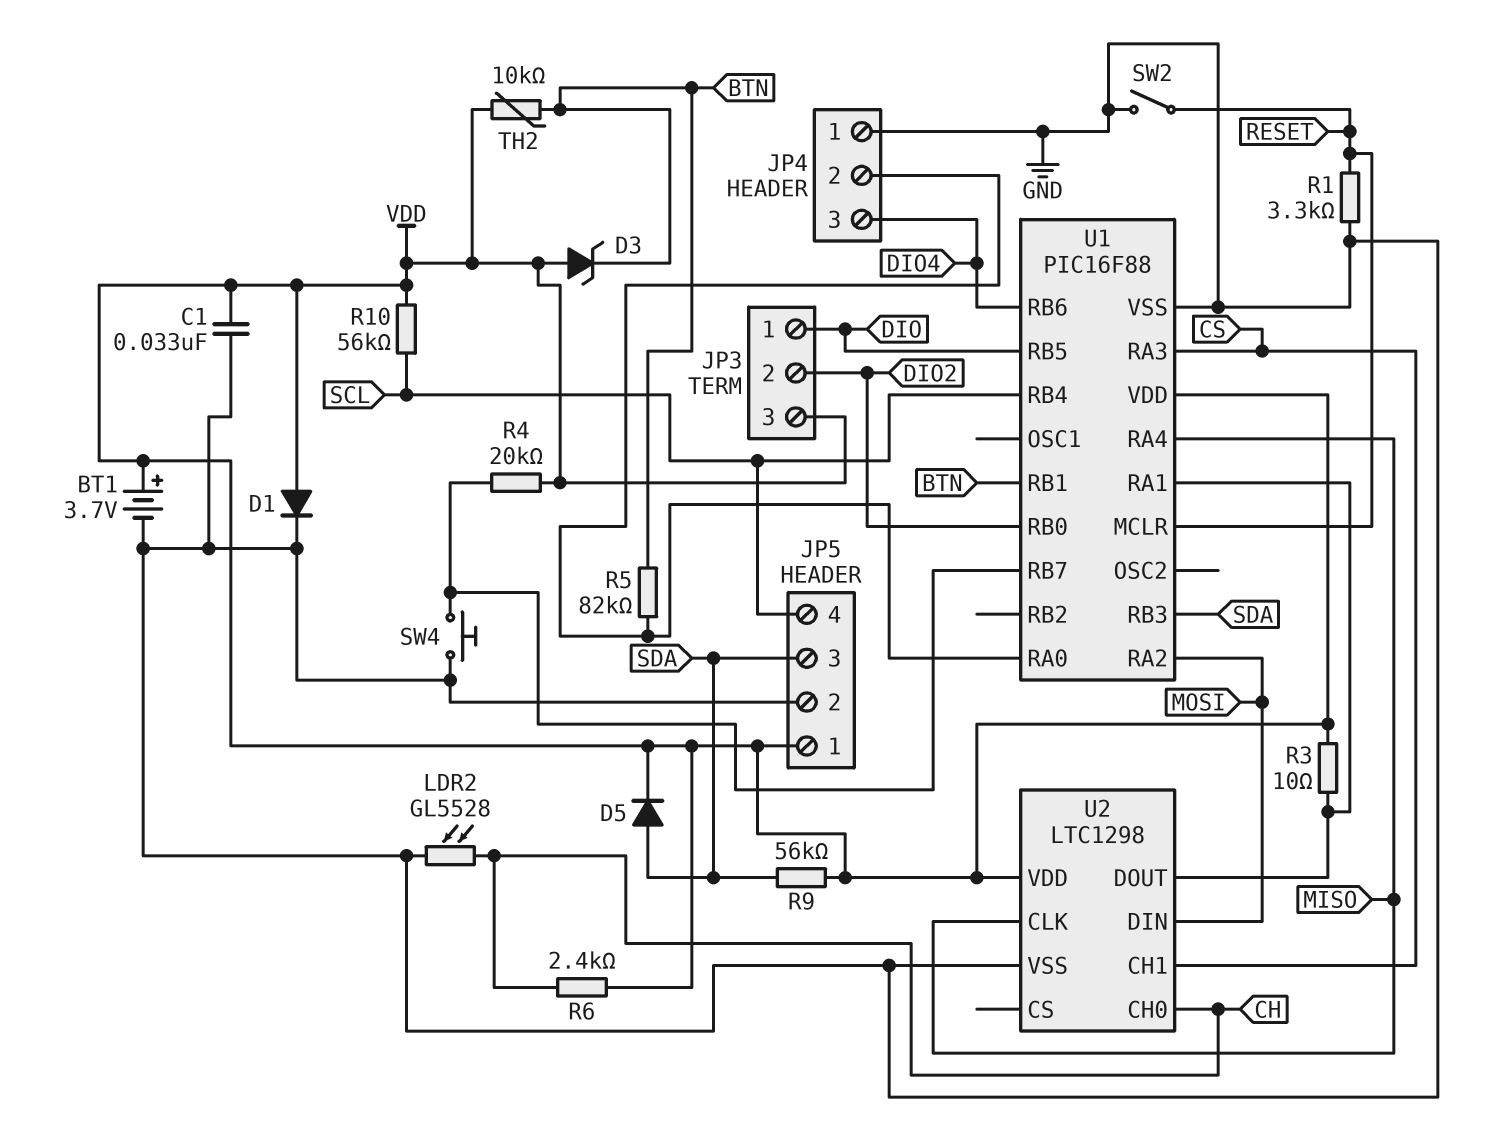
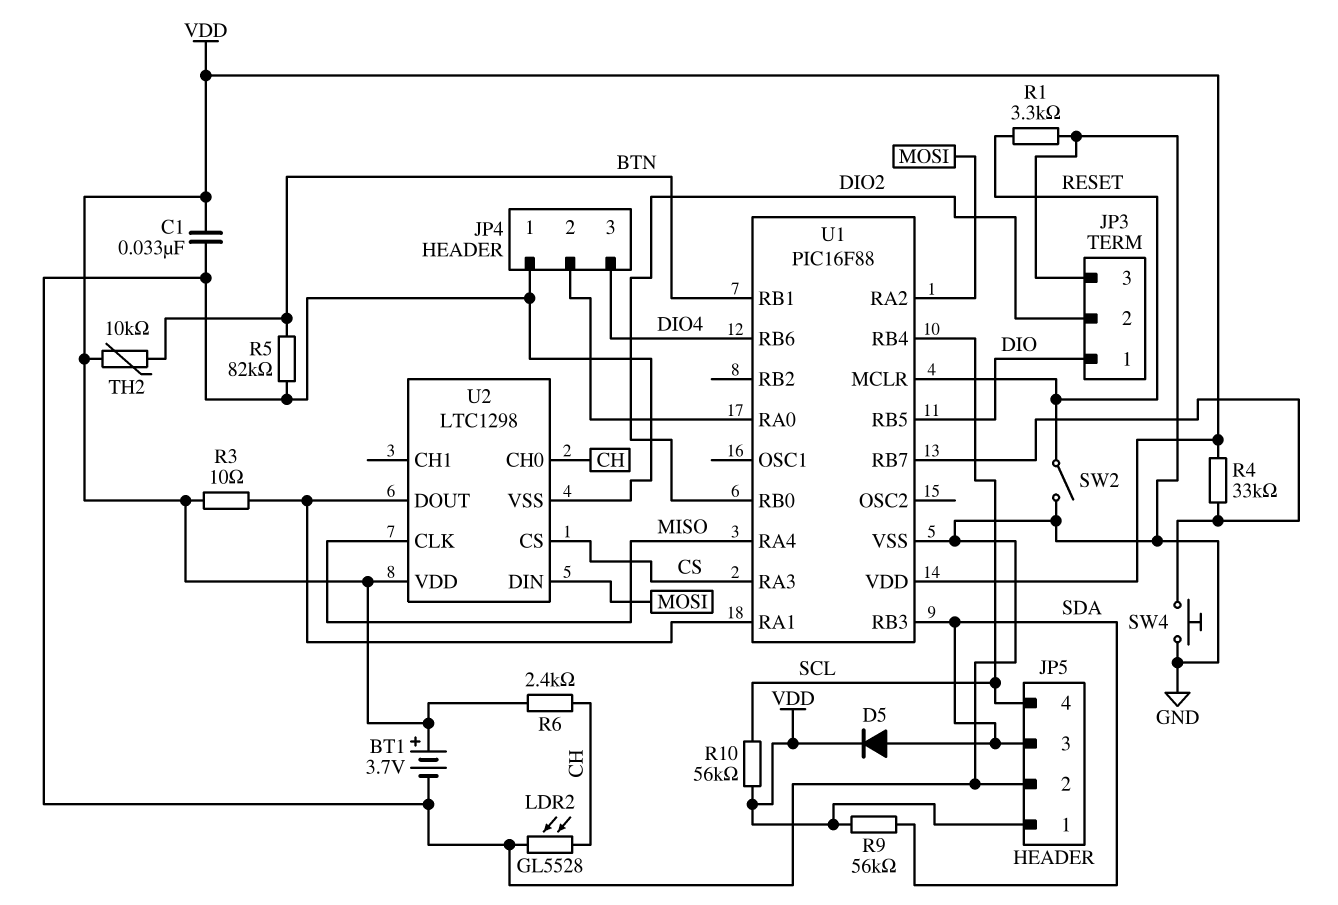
D1: diode (A VDD, K GND) -> none
D3: zener (A VDD, K BTN) -> none
JP3 pin 3: VDD -> GND
R4: 20k (U1/RB7, VDD) -> 33k (U1/RB7, VDD)
R5: 82k (BTN, JP4/2) -> 82k (BTN, GND)
U2 pin CH1: CS -> none
U2 pin CS: none -> CS

